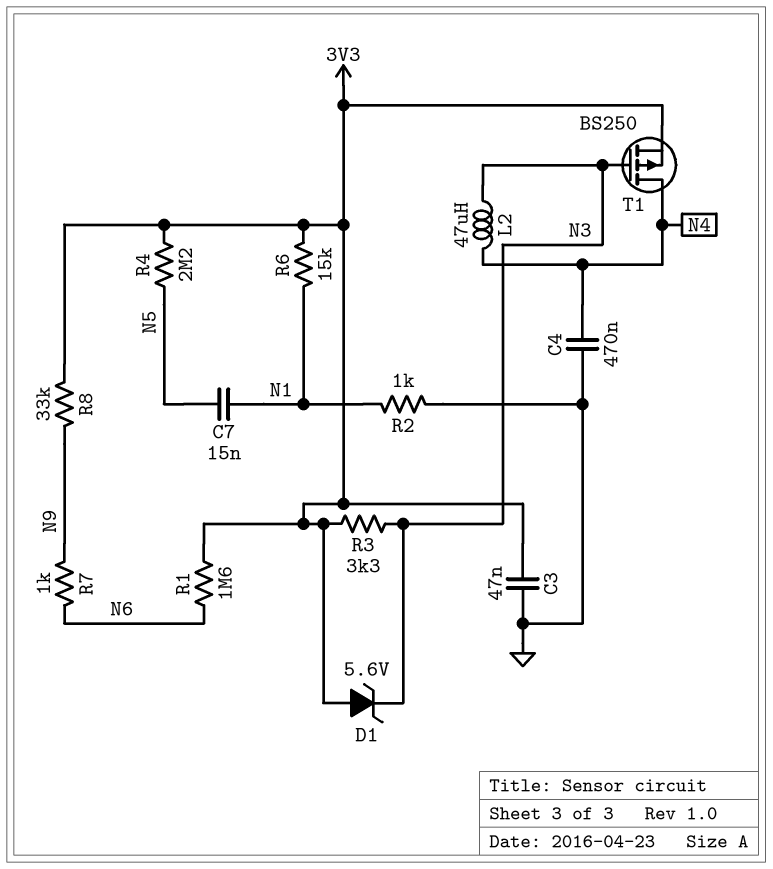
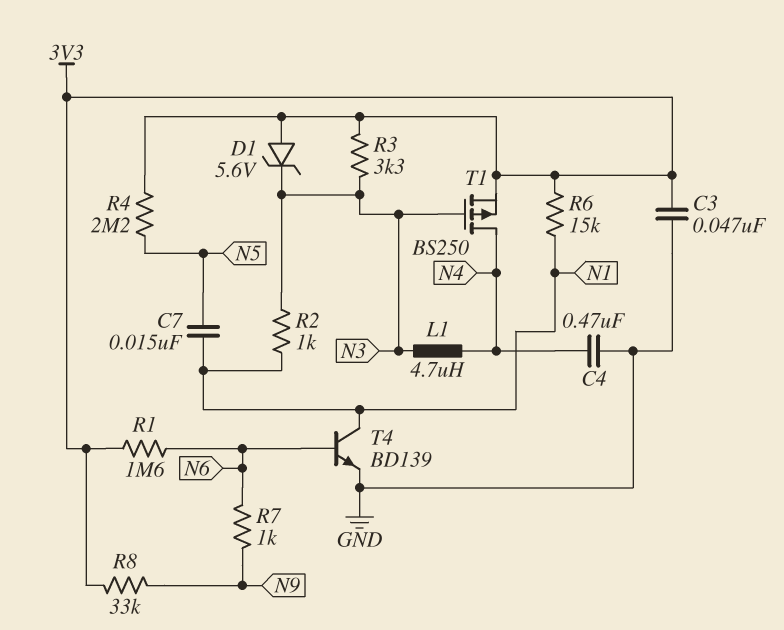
L1: none -> 4.7uH (N3, N4)
L2: 47uH (N3, N4) -> none
R2: 1k (GND, N1) -> 1k (N1, N3)
T4: none -> NPN BD139 (B N6, C N1, E GND)

